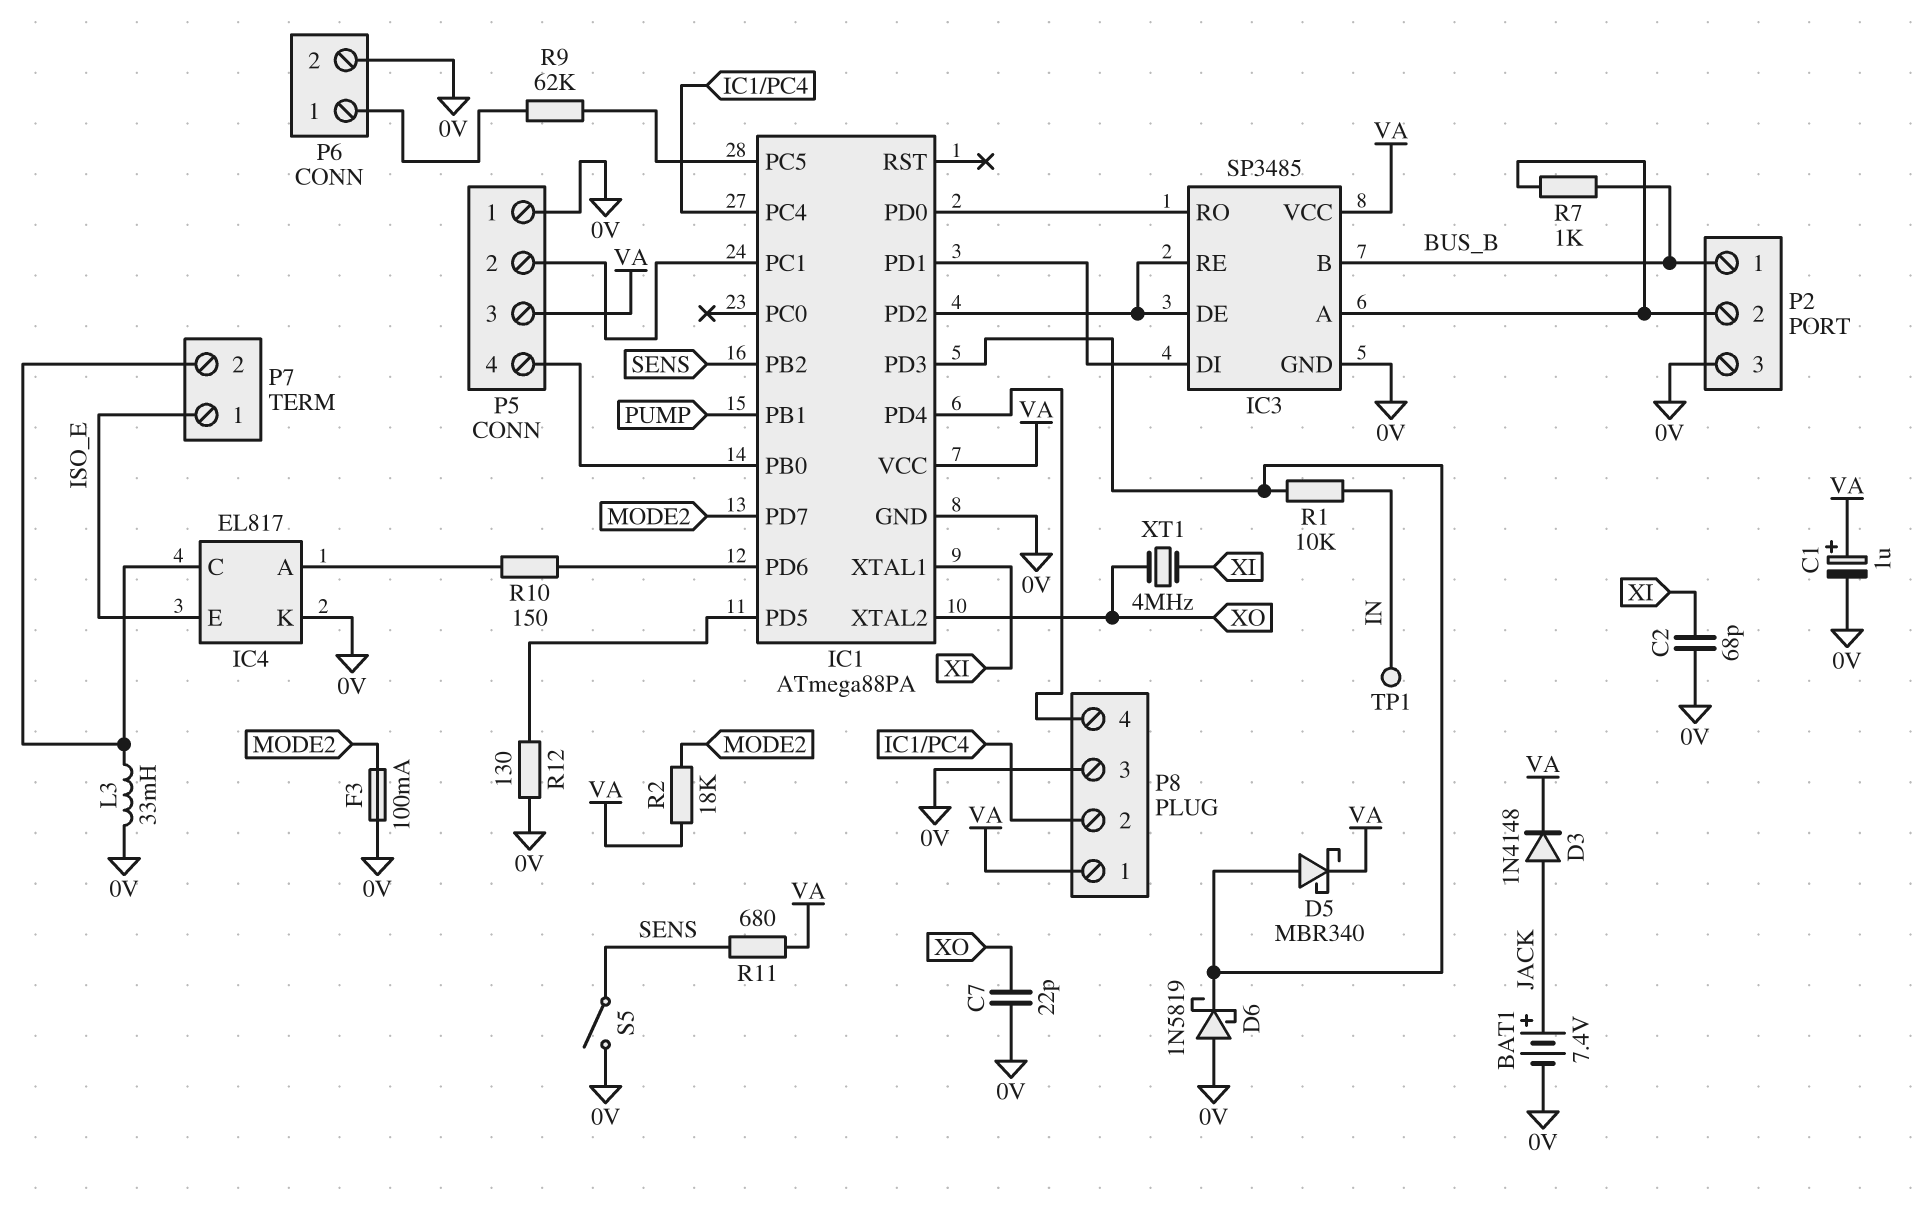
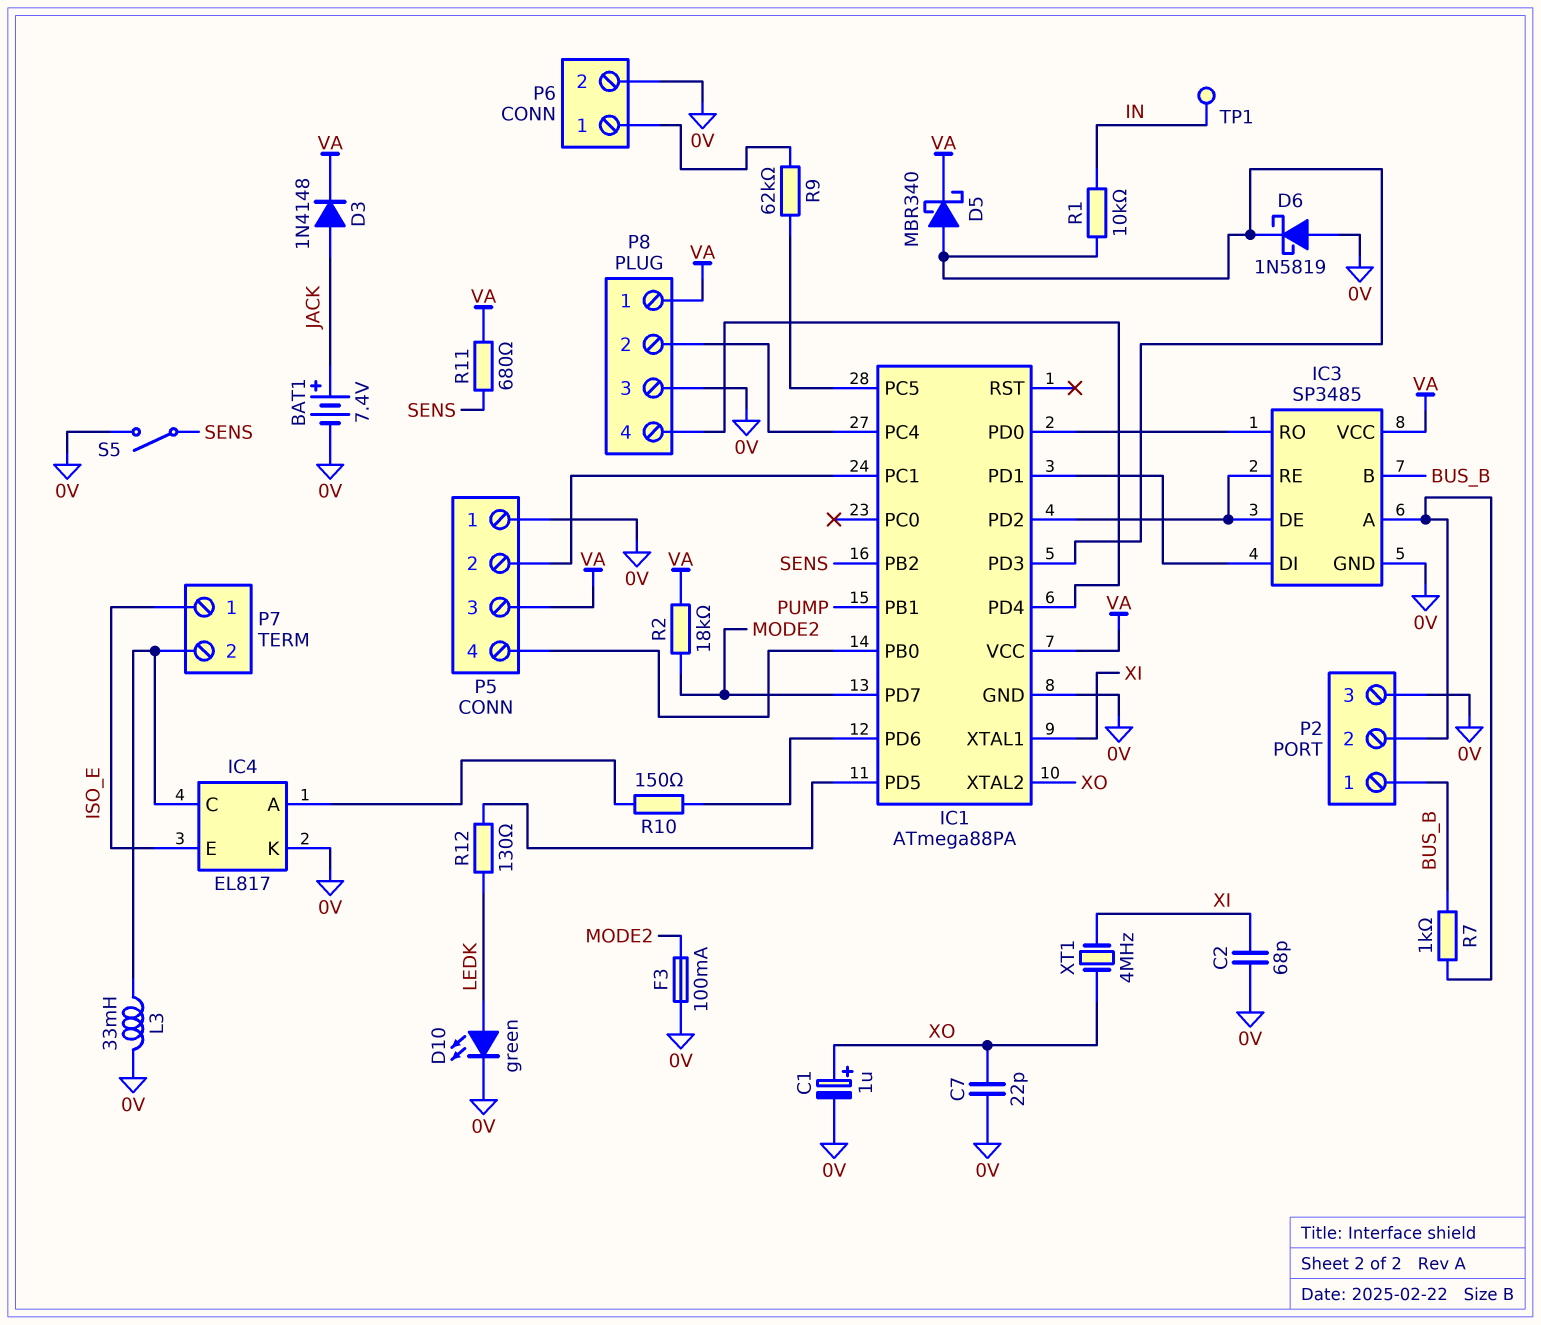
C1: 1uF (plus VA, minus 0V) -> 1uF (plus XO, minus 0V)
D10: none -> LED green (A LEDK, K 0V)
R12: 130 (0V, IC1/PD5) -> 130 (IC1/PD5, LEDK)

